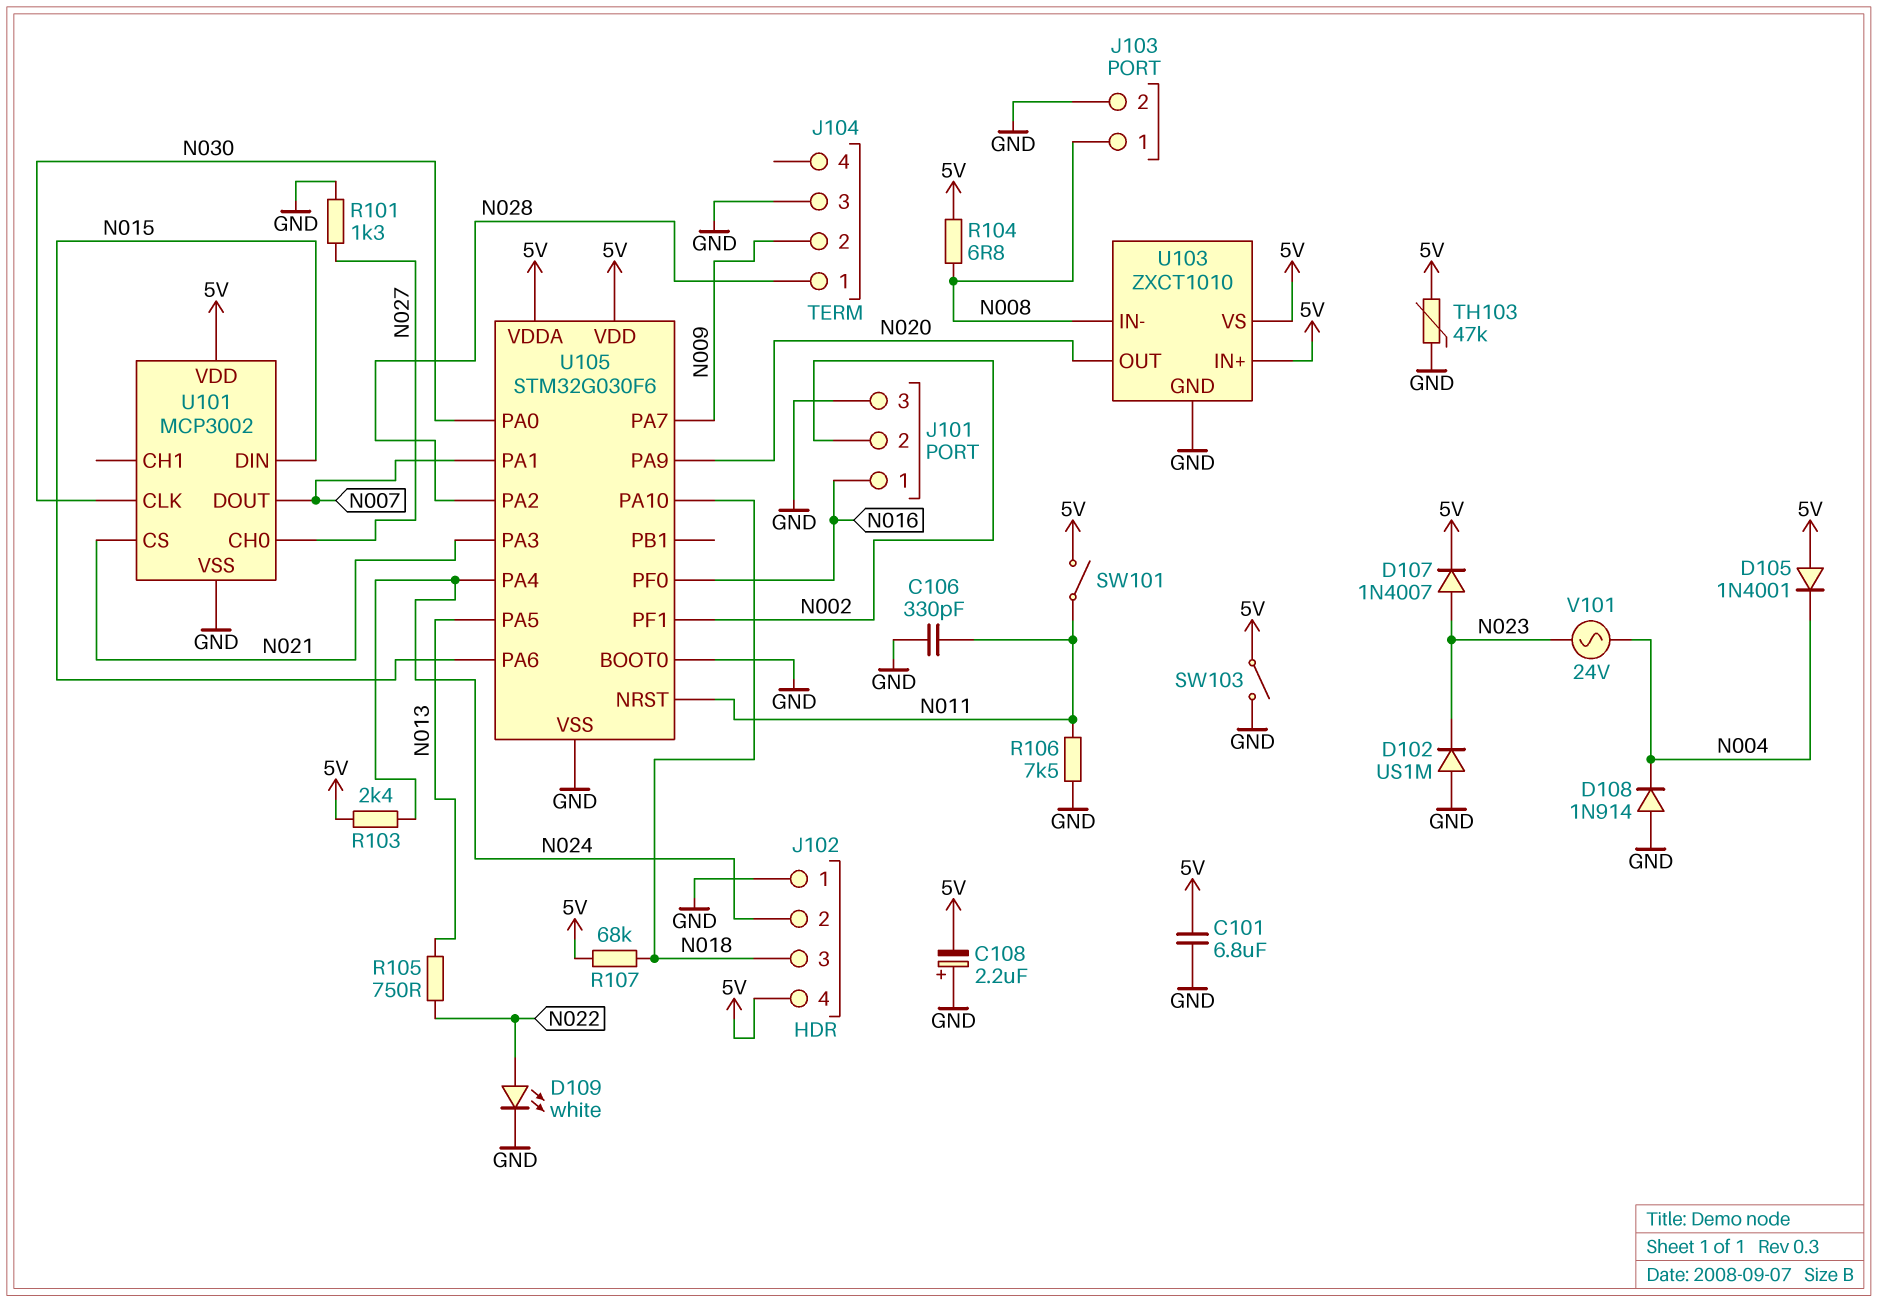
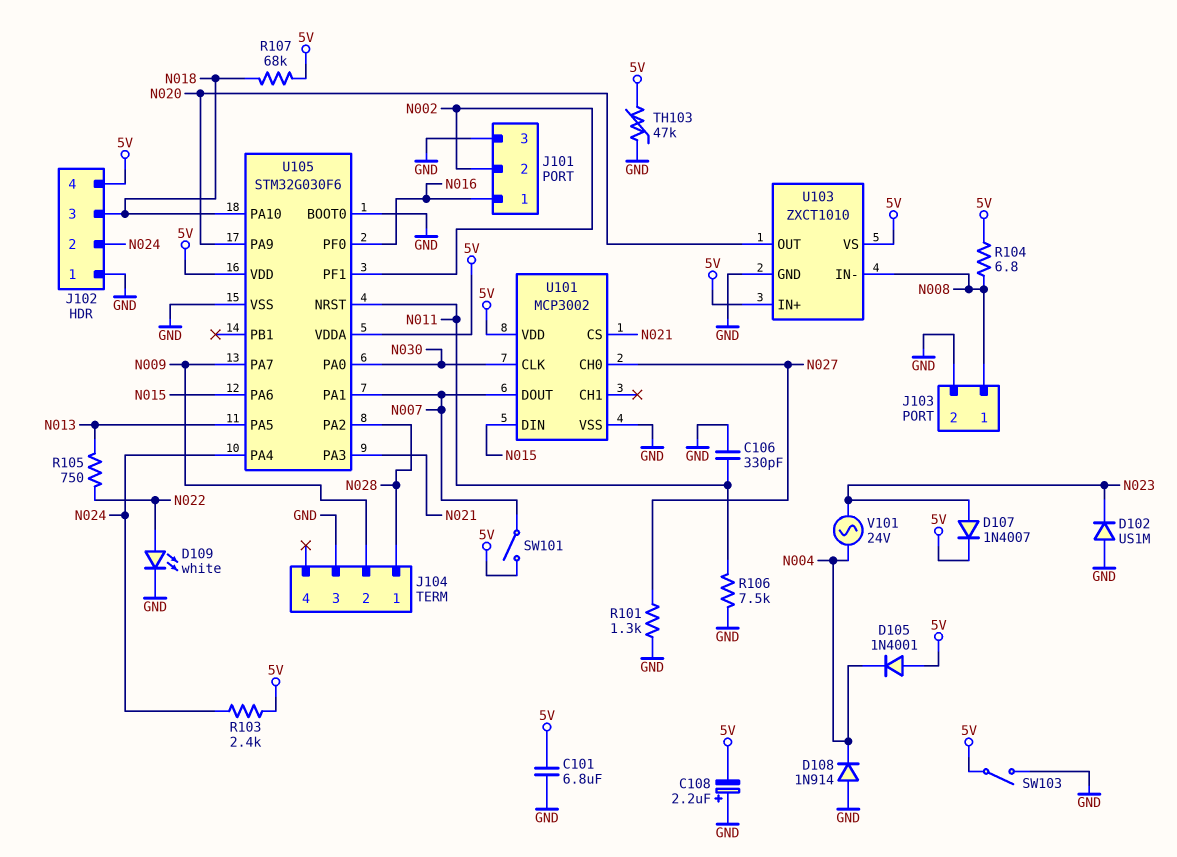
SW101: switch (5V, N011) -> switch (5V, N007)

